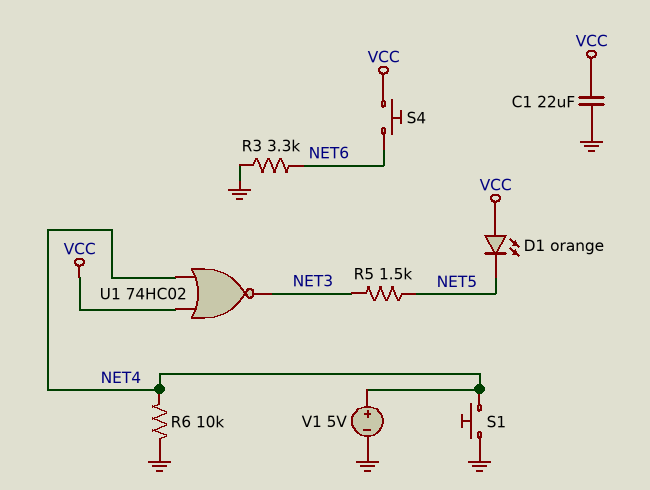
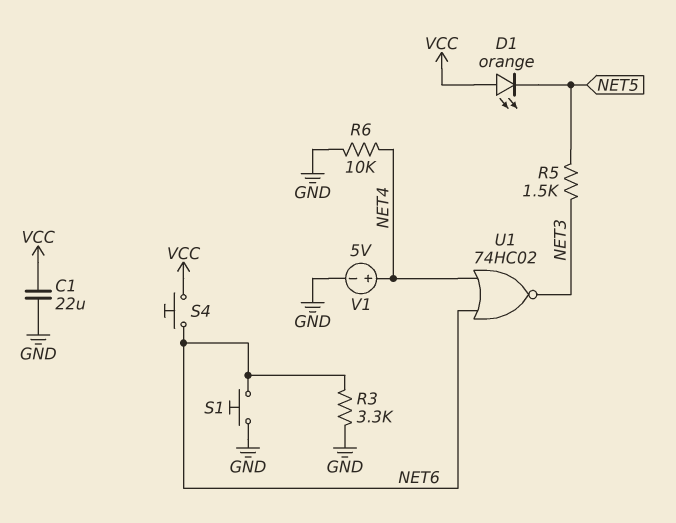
S1: button (GND, NET4) -> button (GND, NET6)
U1: NOR 74HC02 (in NET4, in VCC, out NET3) -> NOR 74HC02 (in NET4, in NET6, out NET3)

